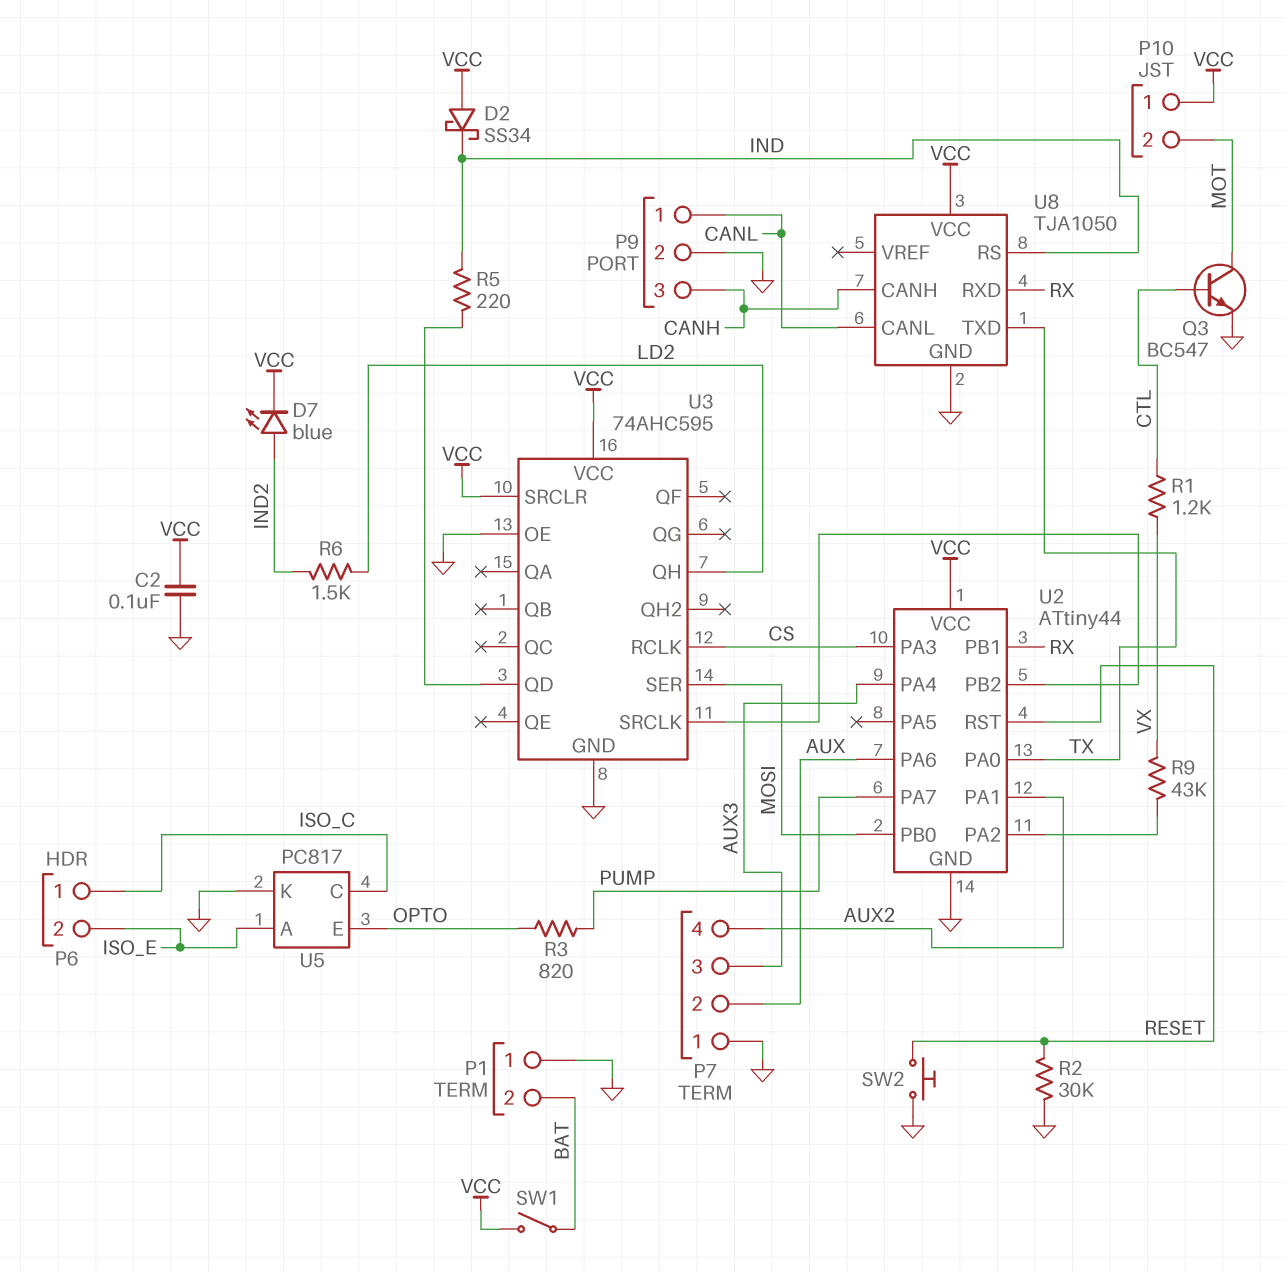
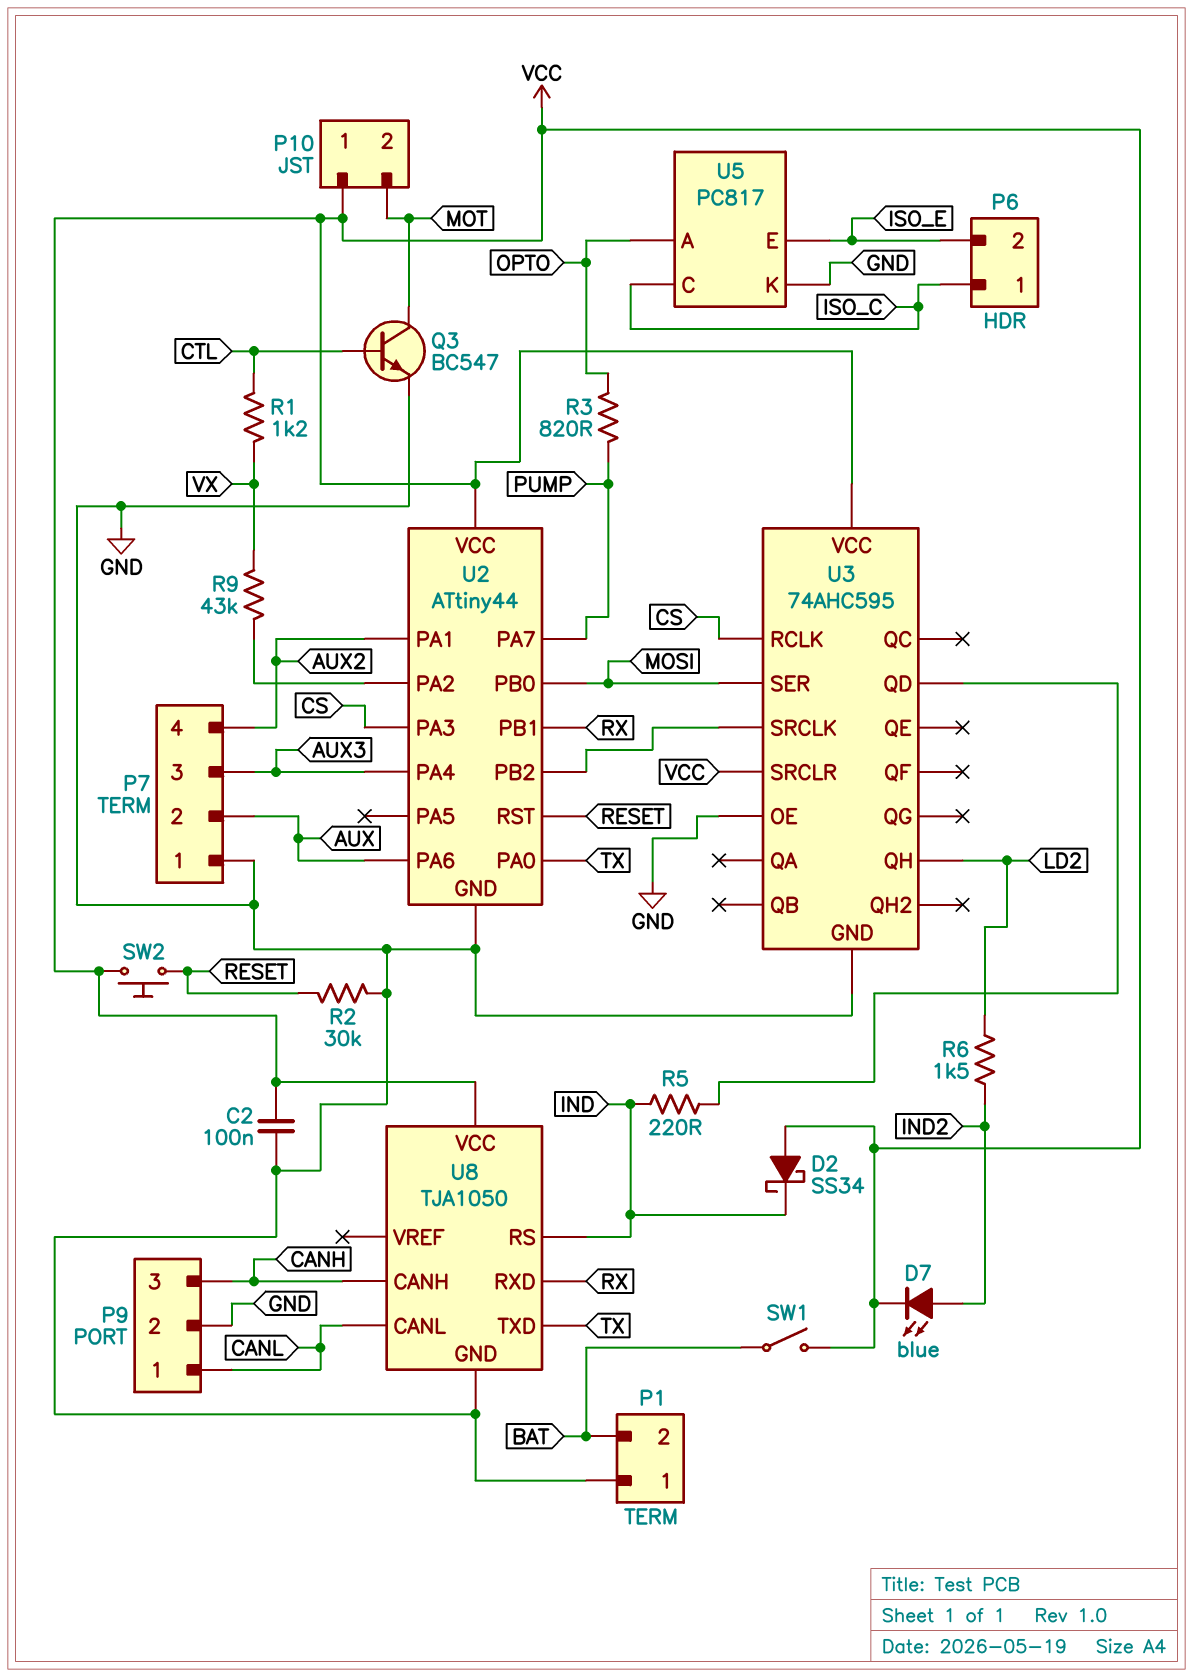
SW2: button (GND, RESET) -> button (RESET, VCC)
U5 pin A: ISO_E -> OPTO
U5 pin E: OPTO -> ISO_E

